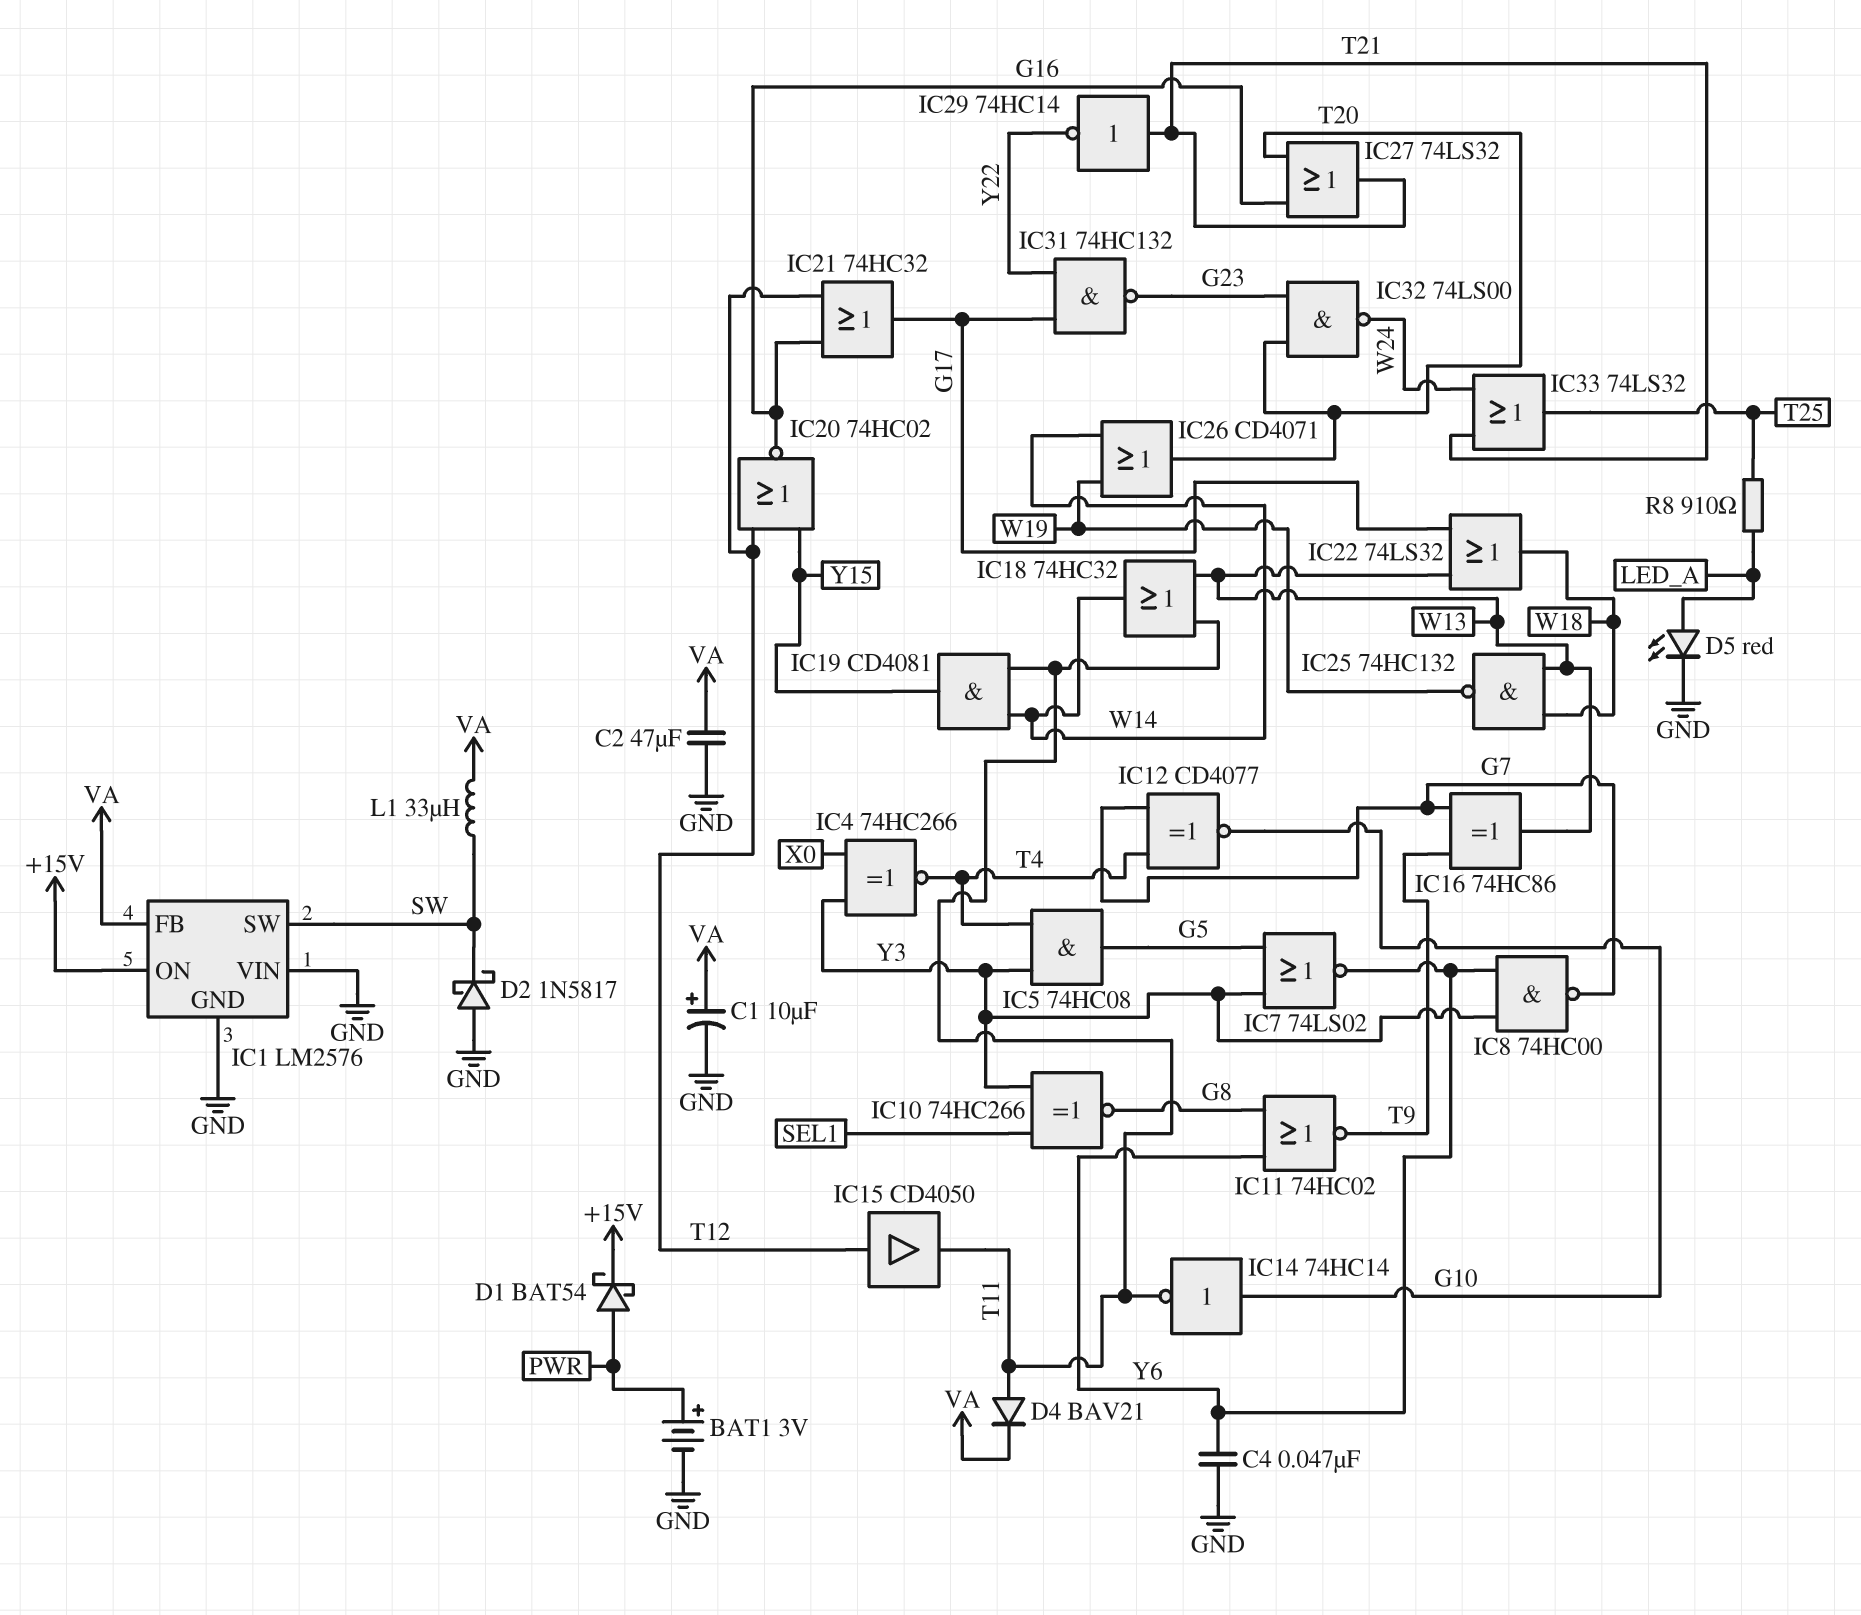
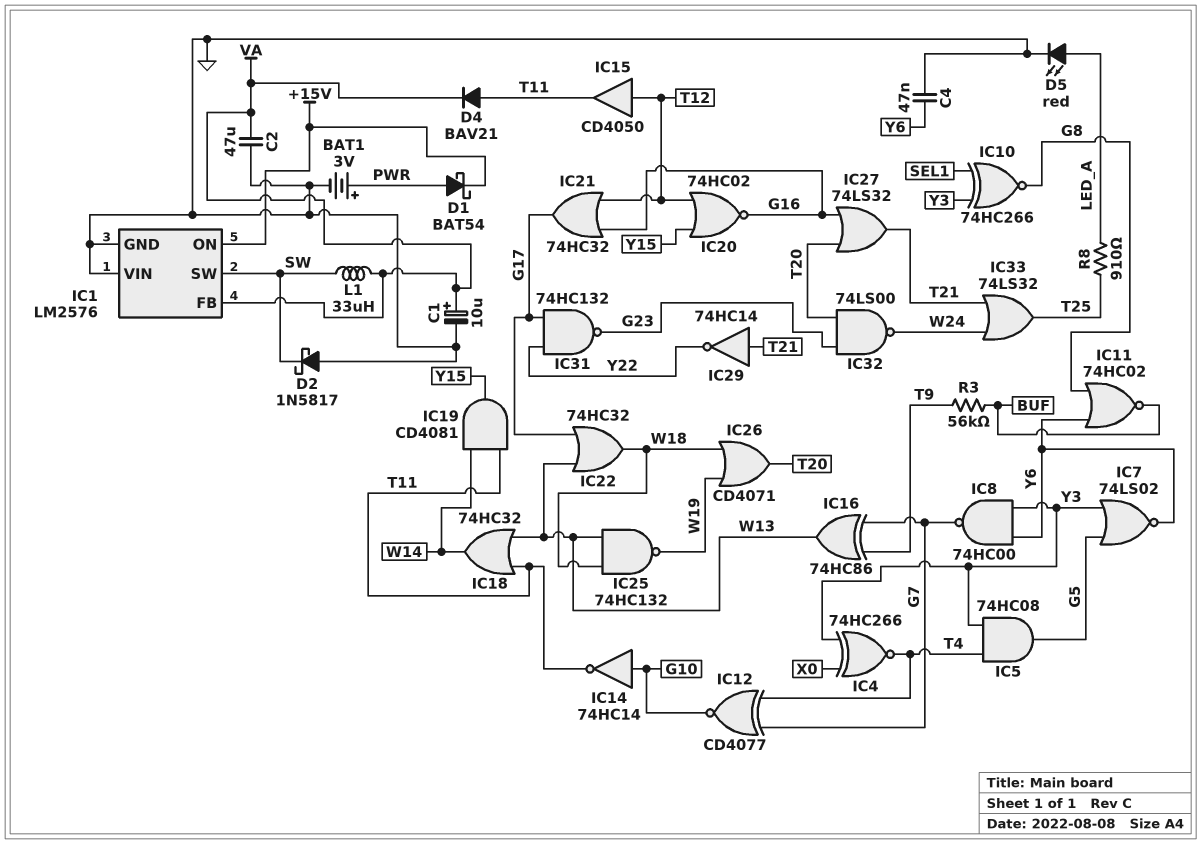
IC11: NOR 74HC02 (in G8, in Y6, out T9) -> NOR 74HC02 (in G8, in Y6, out BUF)
IC22: OR 74LS32 (in G17, in W13, out W18) -> OR 74HC32 (in G17, in W13, out W18)
IC26: OR CD4071 (in W14, in W19, out T20) -> OR CD4071 (in W18, in W19, out T20)
R3: none -> 56k (BUF, T9)

